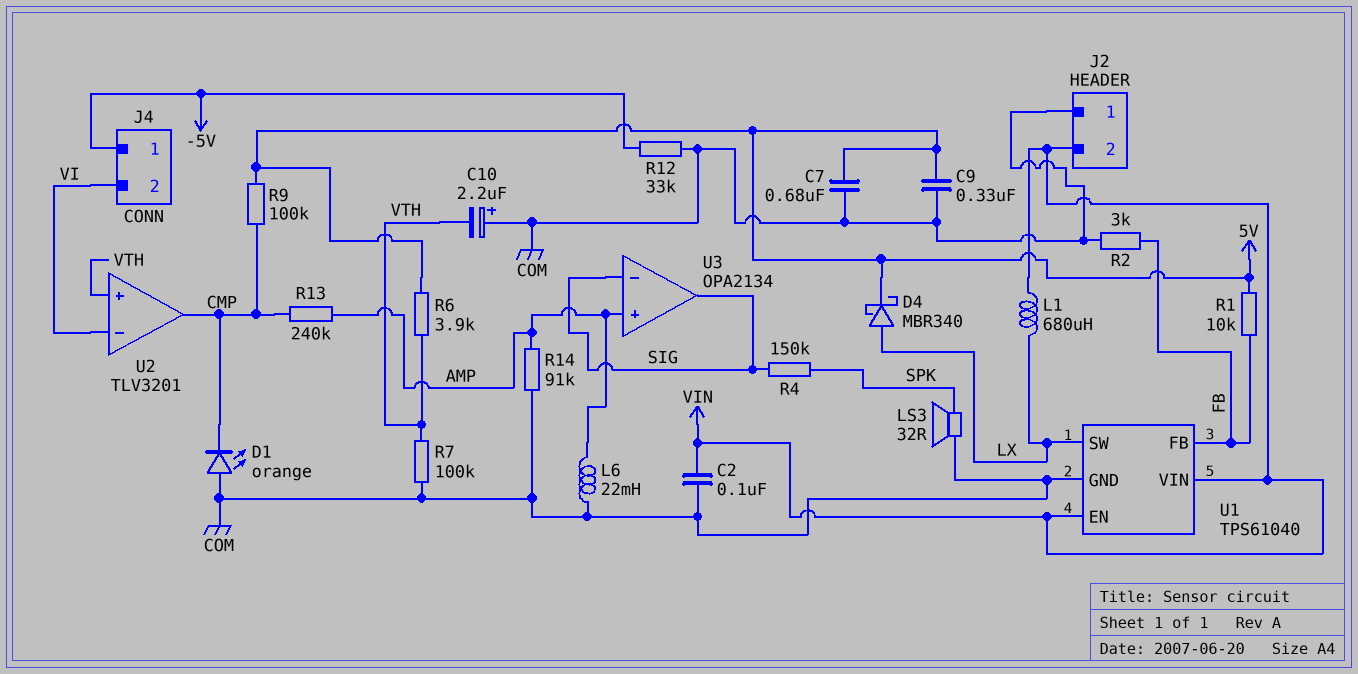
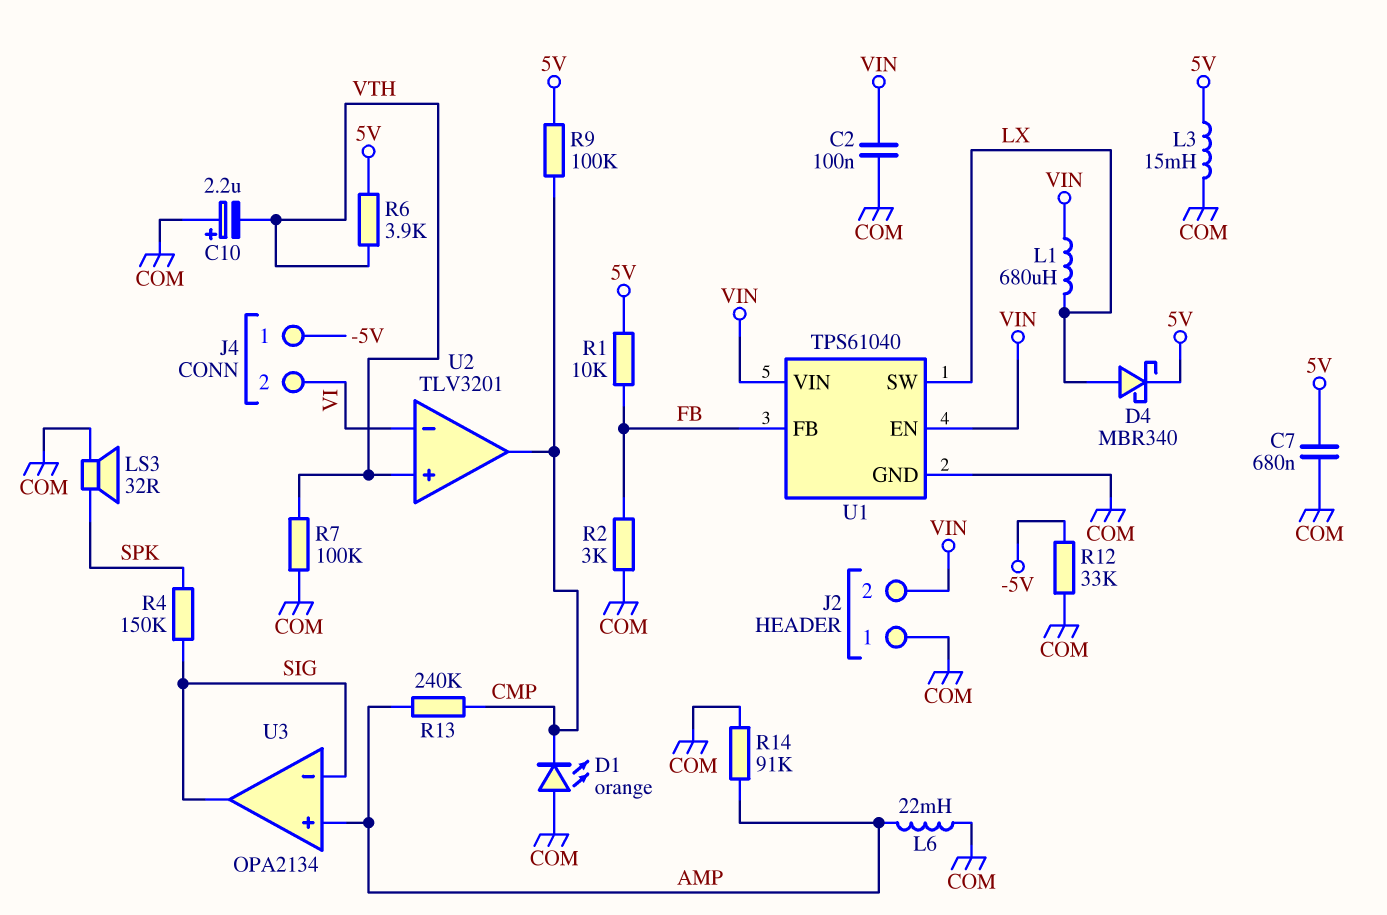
C9: 330nF (5V, COM) -> none
L3: none -> 15mH (5V, COM)

